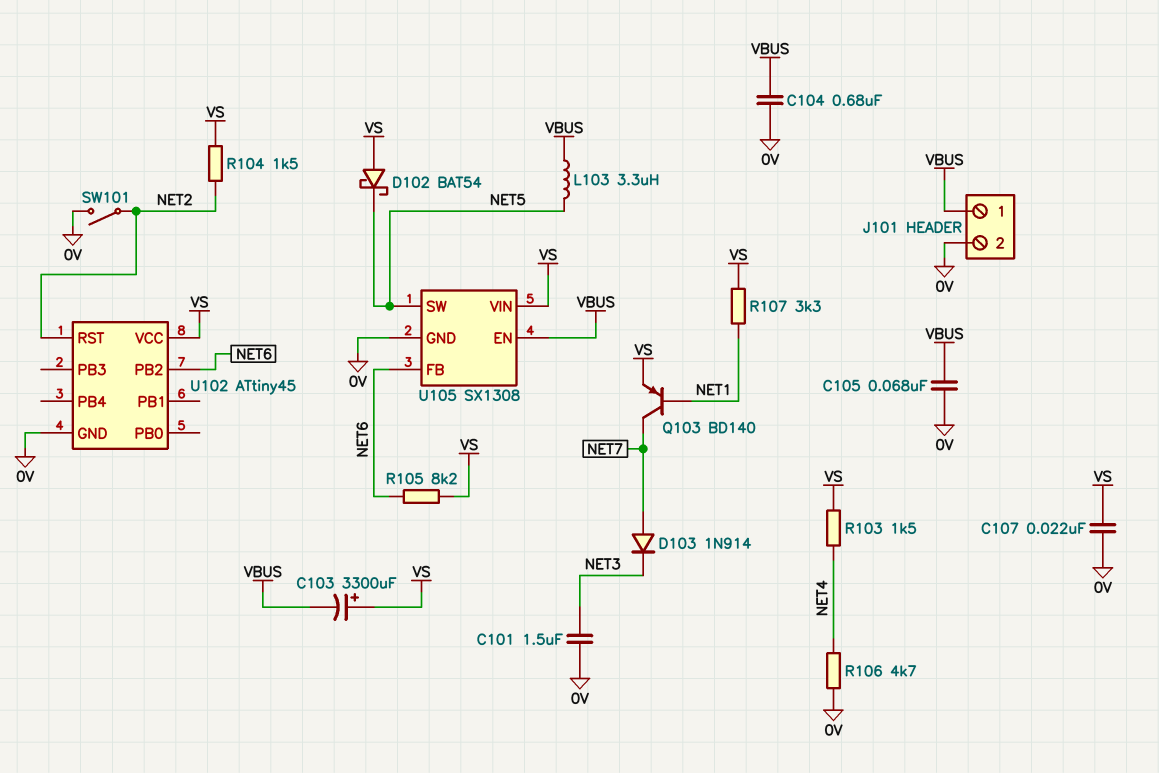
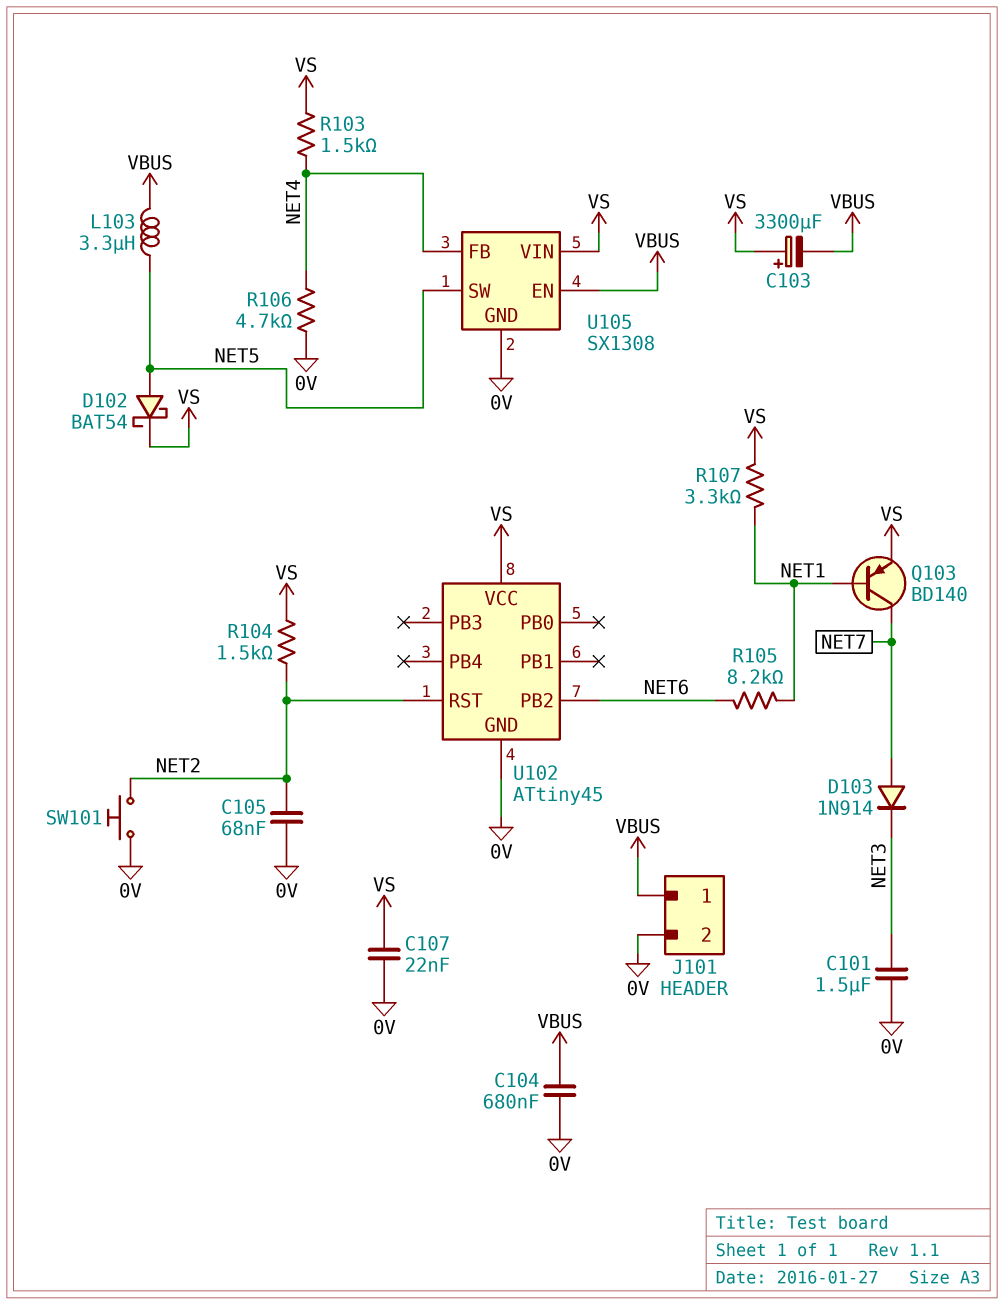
C105: 68nF (0V, VBUS) -> 68nF (0V, NET2)
D102: schottky BAT54 (A VS, K NET5) -> schottky BAT54 (A NET5, K VS)
R105: 8.2k (NET6, VS) -> 8.2k (NET1, NET6)
SW101: switch (0V, NET2) -> button (0V, NET2)
U105 pin FB: NET6 -> NET4

